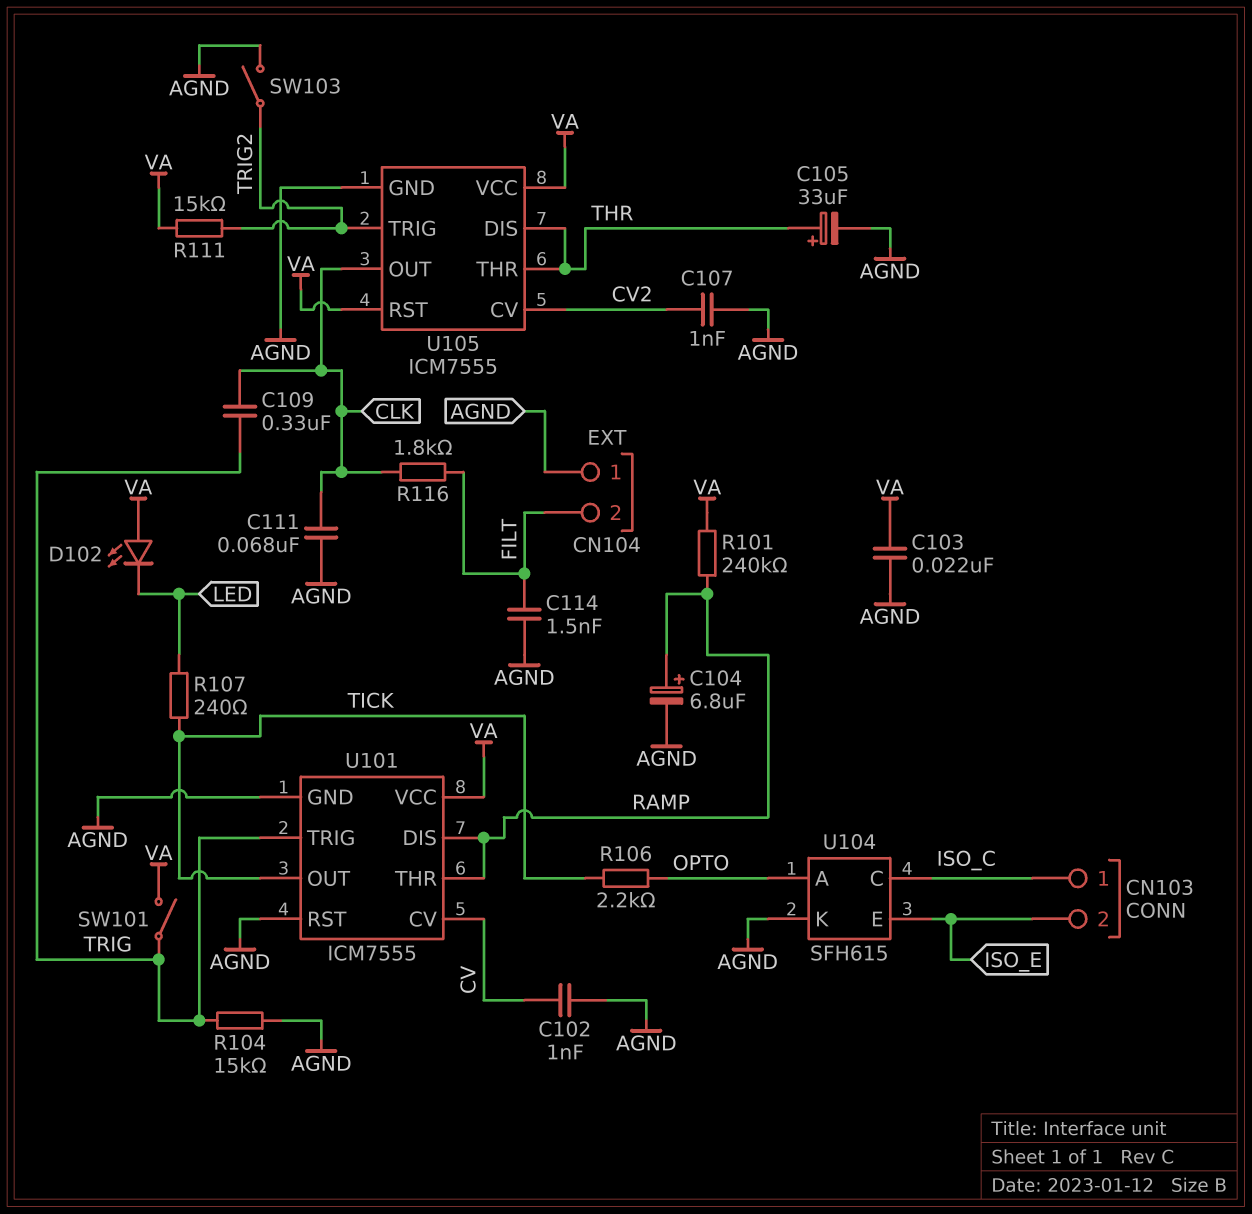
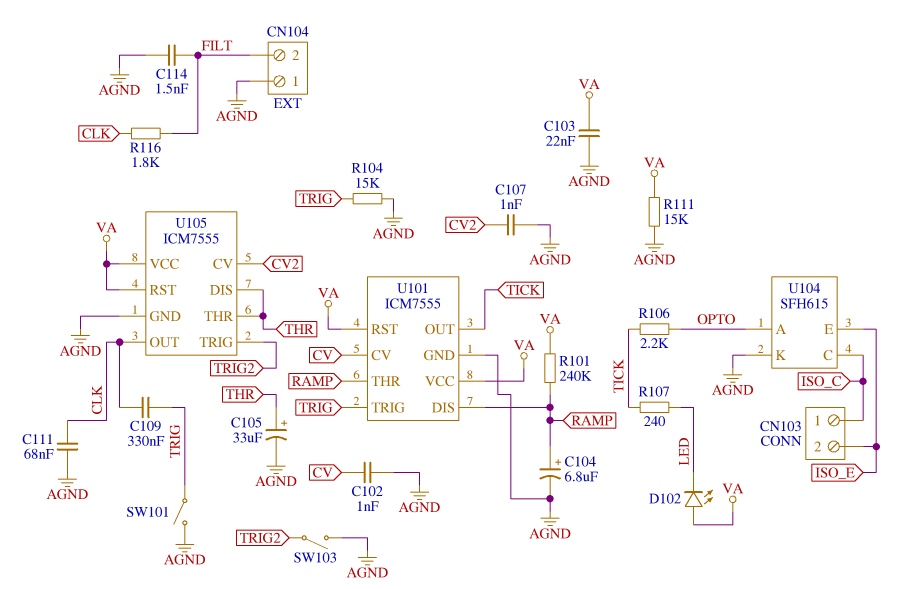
R111: 15k (TRIG2, VA) -> 15k (AGND, VA)
SW101: switch (TRIG, VA) -> switch (AGND, TRIG)
U101 pin RST: AGND -> VA

